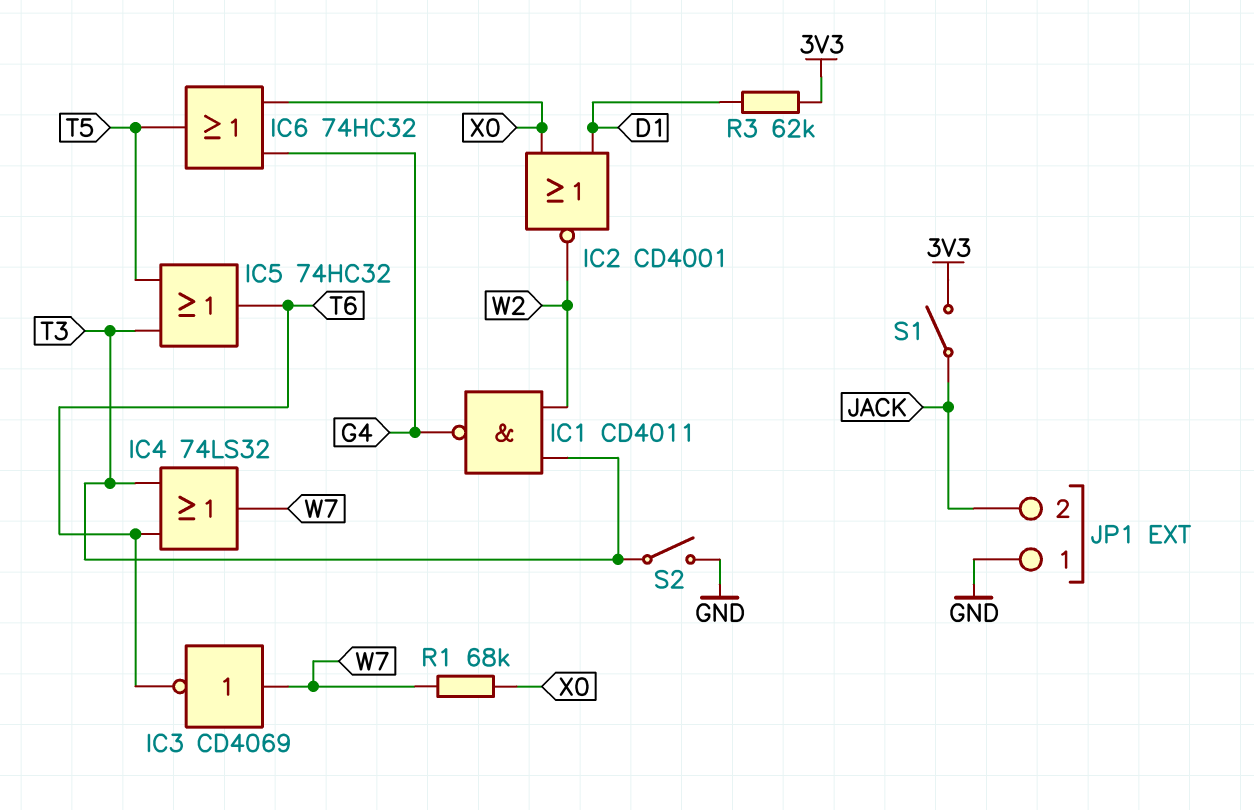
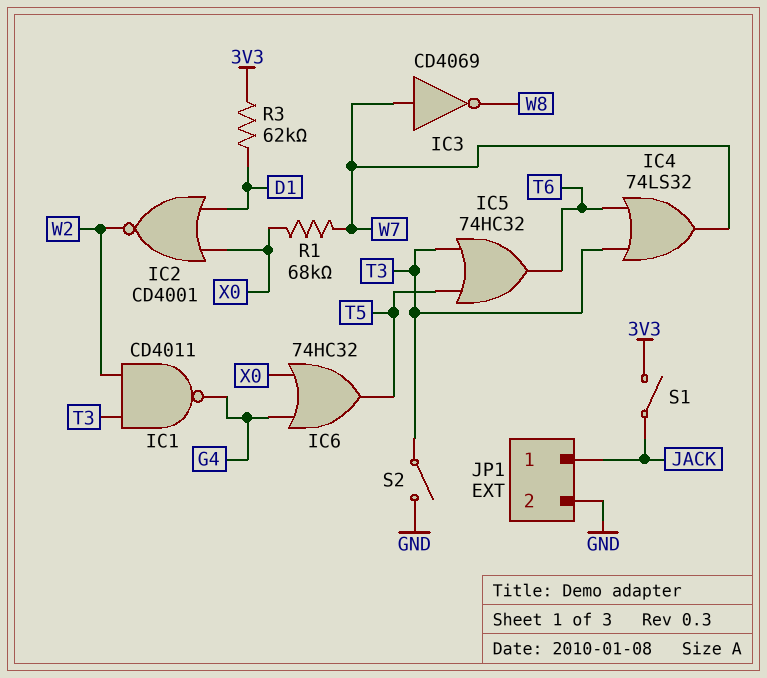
IC3: NOT CD4069 (in W7, out T6) -> NOT CD4069 (in W7, out W8)
JP1 pin 1: GND -> JACK
JP1 pin 2: JACK -> GND

